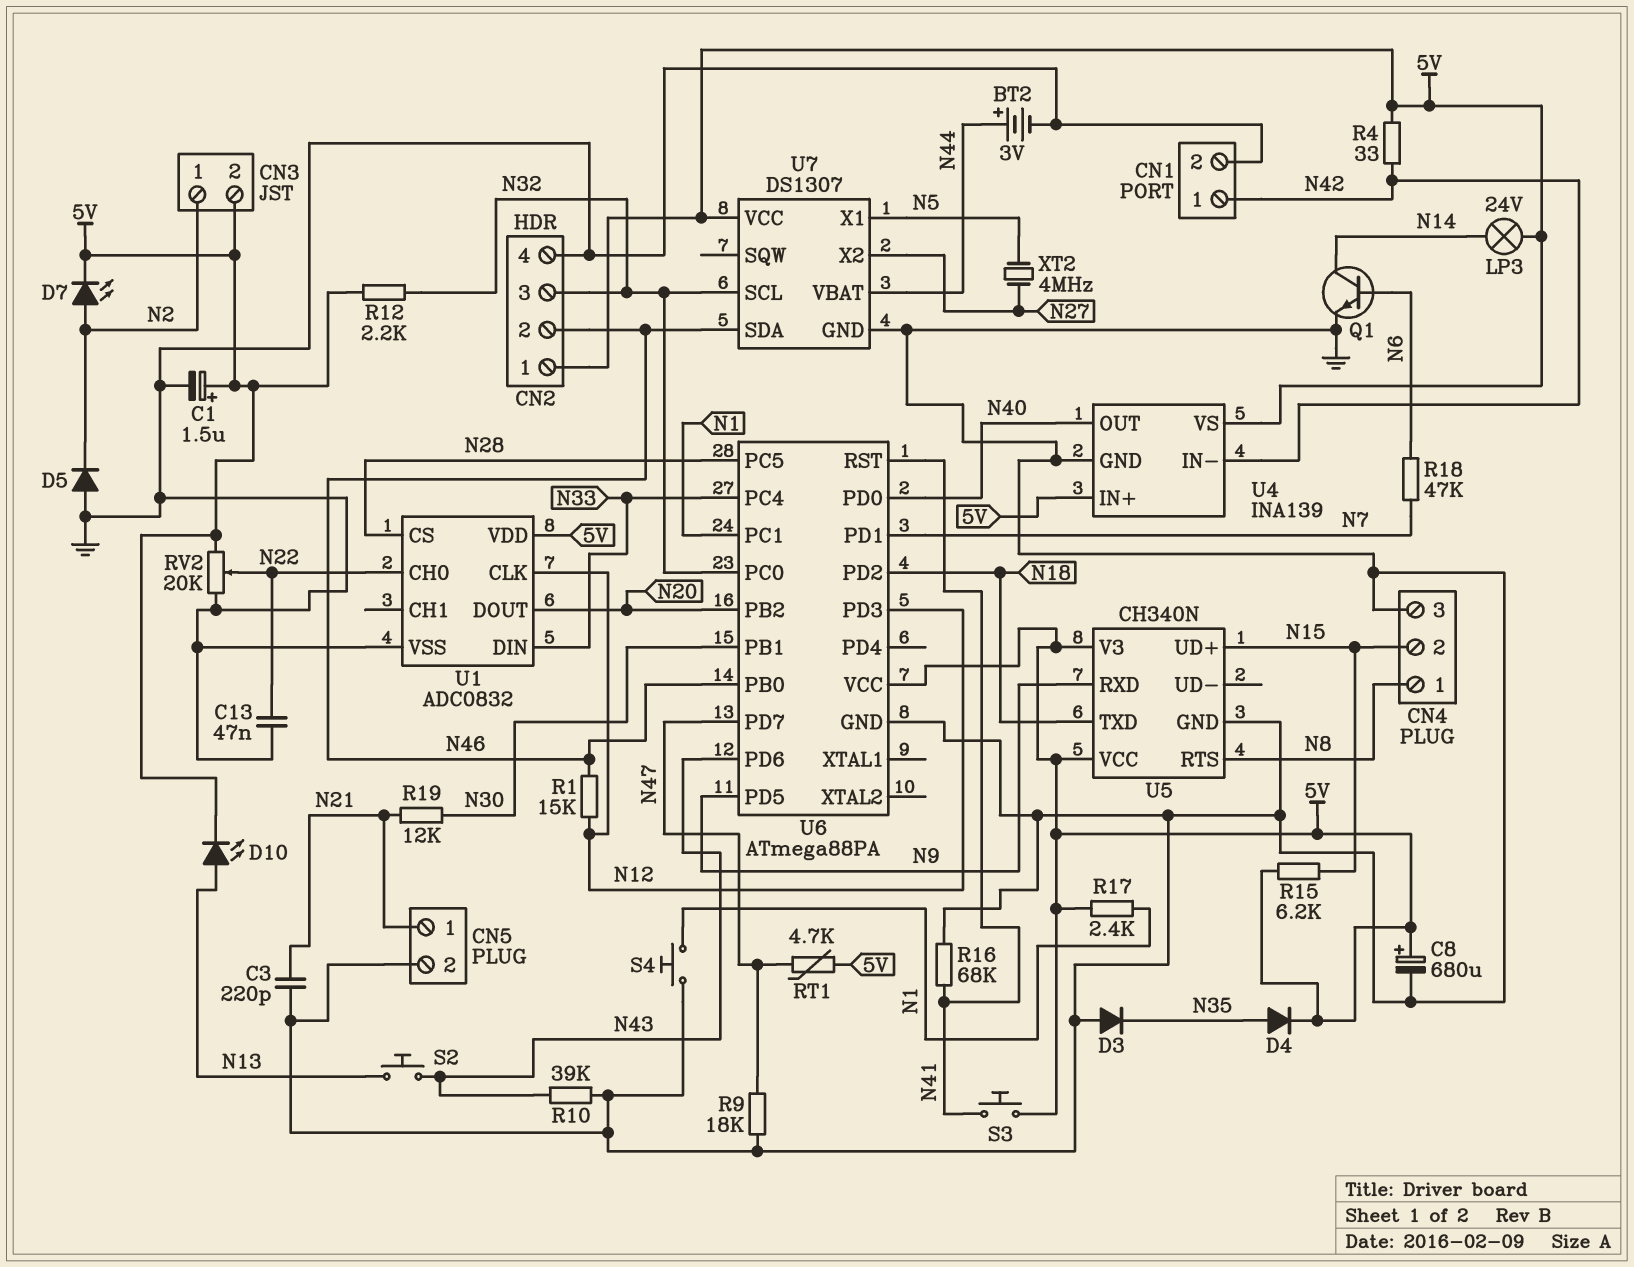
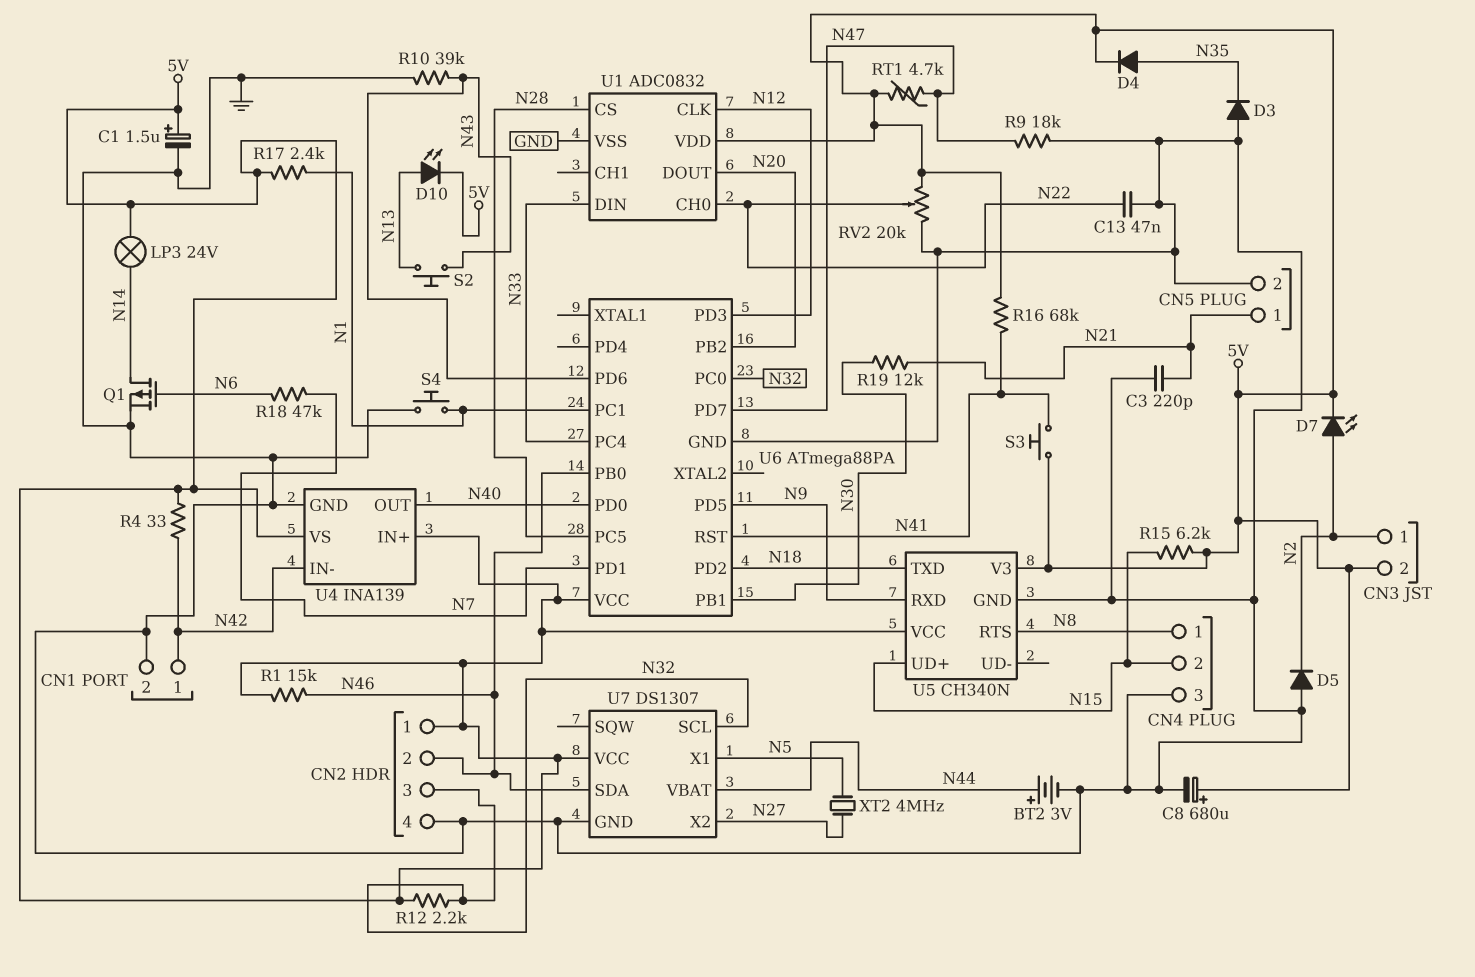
Q1: NPN (B N6, C N14, E GND) -> PMOS (G N6, D N14, S GND)
R1: 15k (N12, N46) -> 15k (5V, N46)
R16: 68k (GND, N41) -> 68k (5V, N41)

